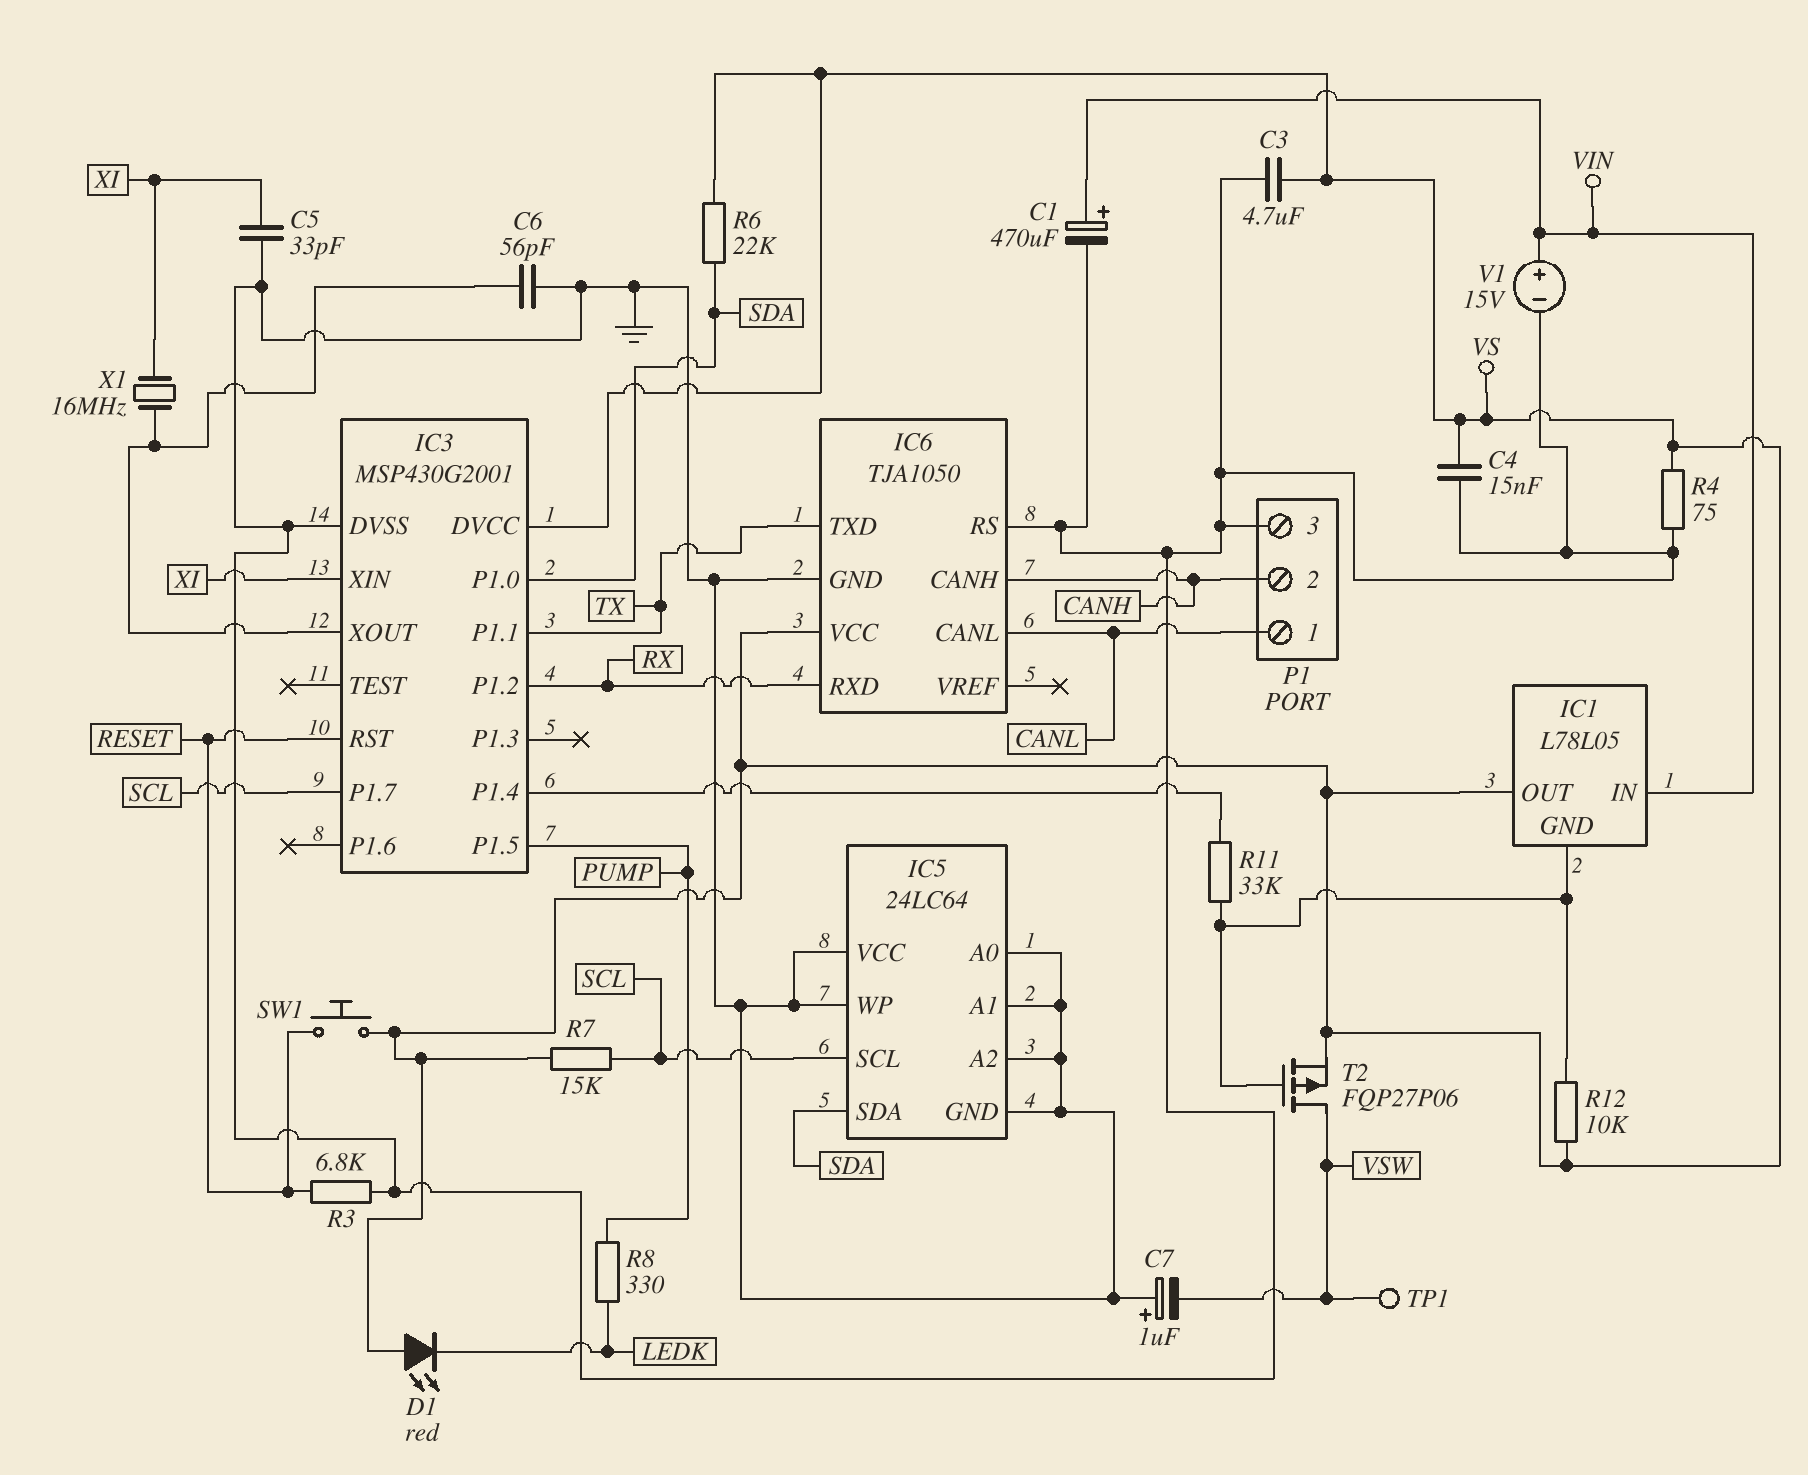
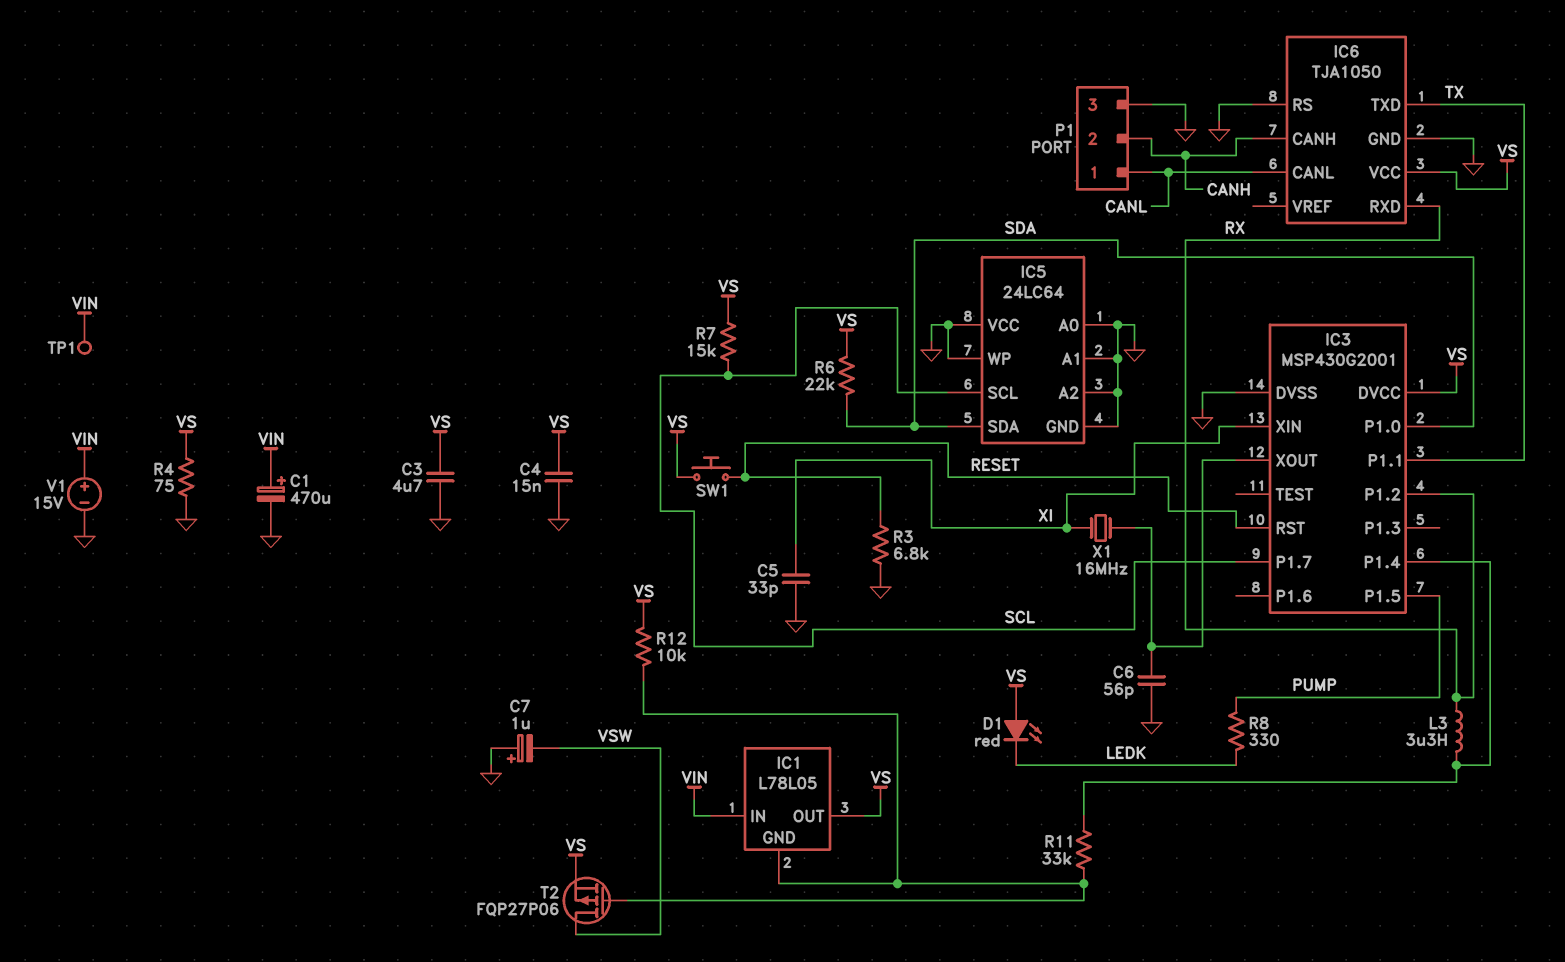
L3: none -> 3.3uH (IC3/P1.4, RX)
TP1: test point (VSW) -> test point (VIN)

